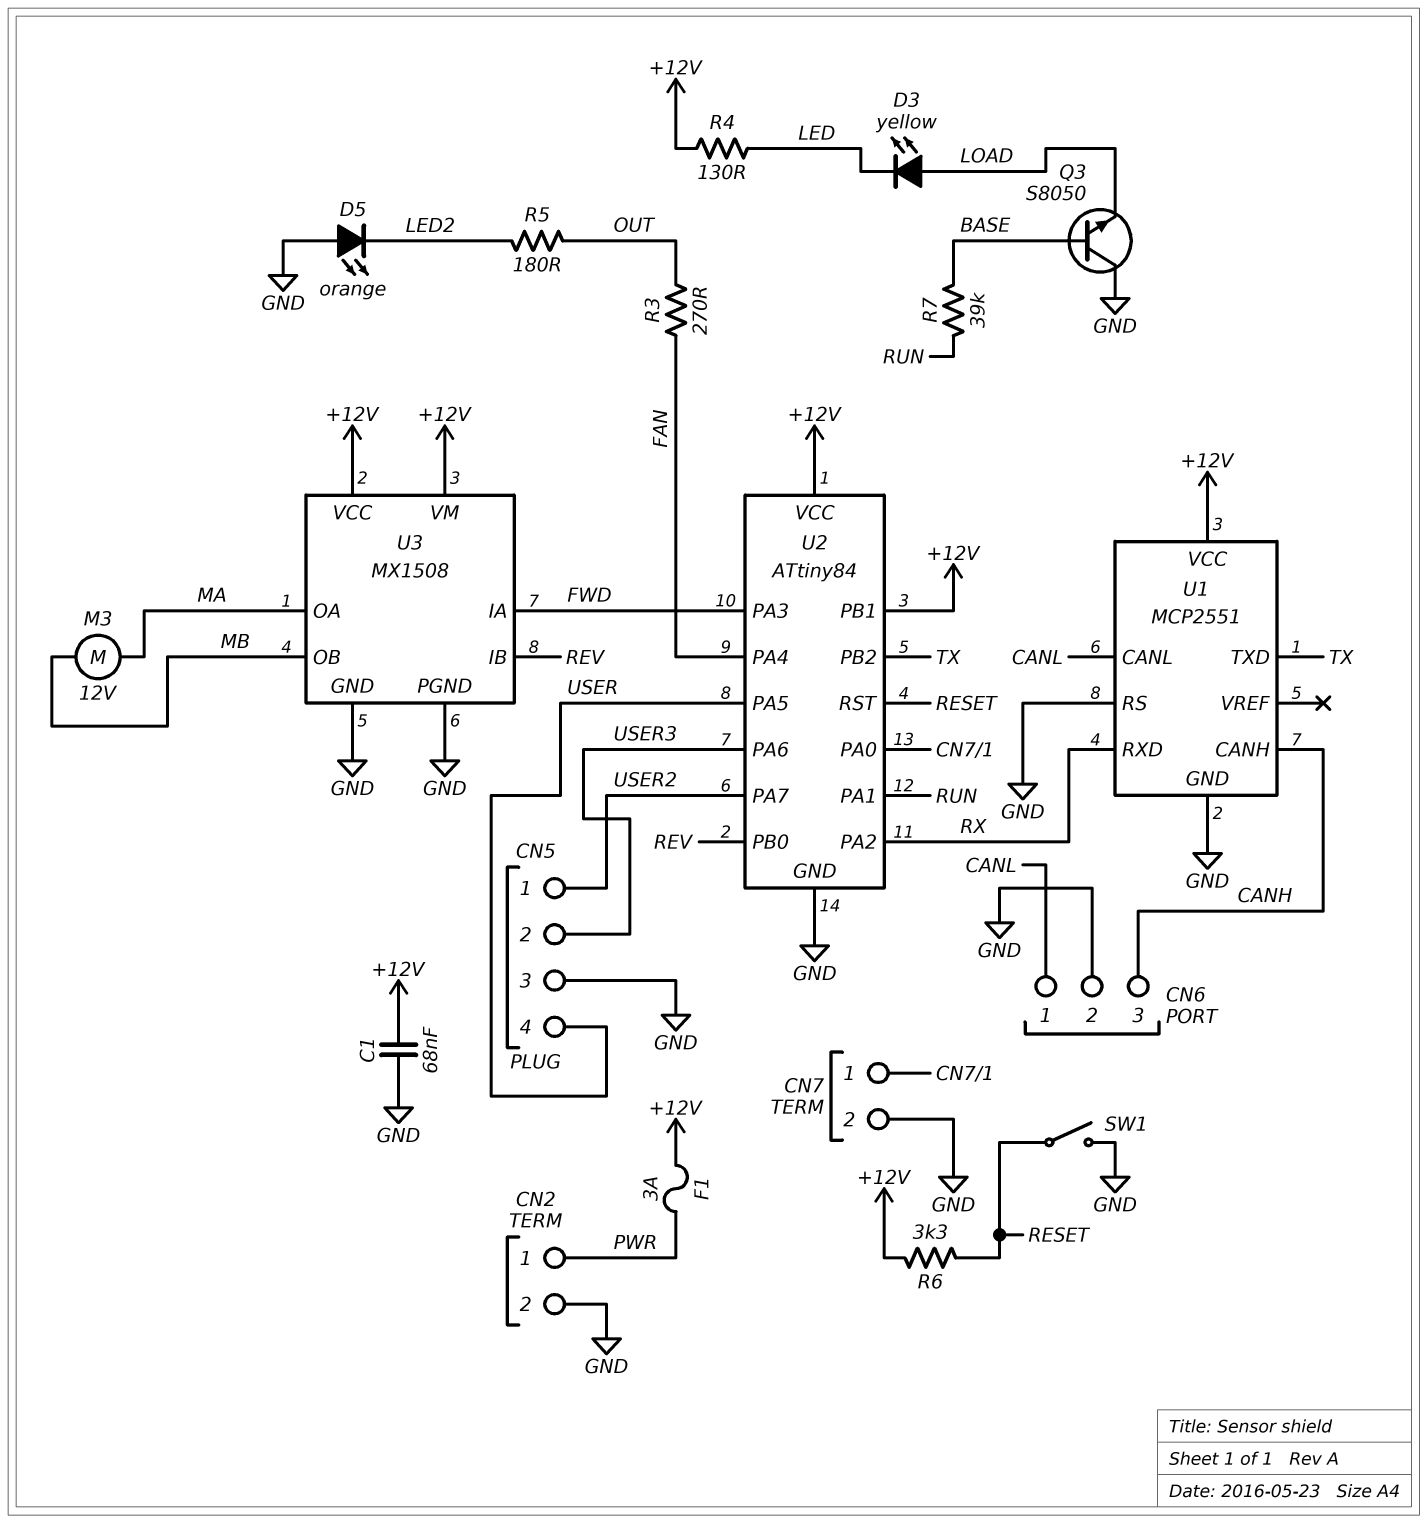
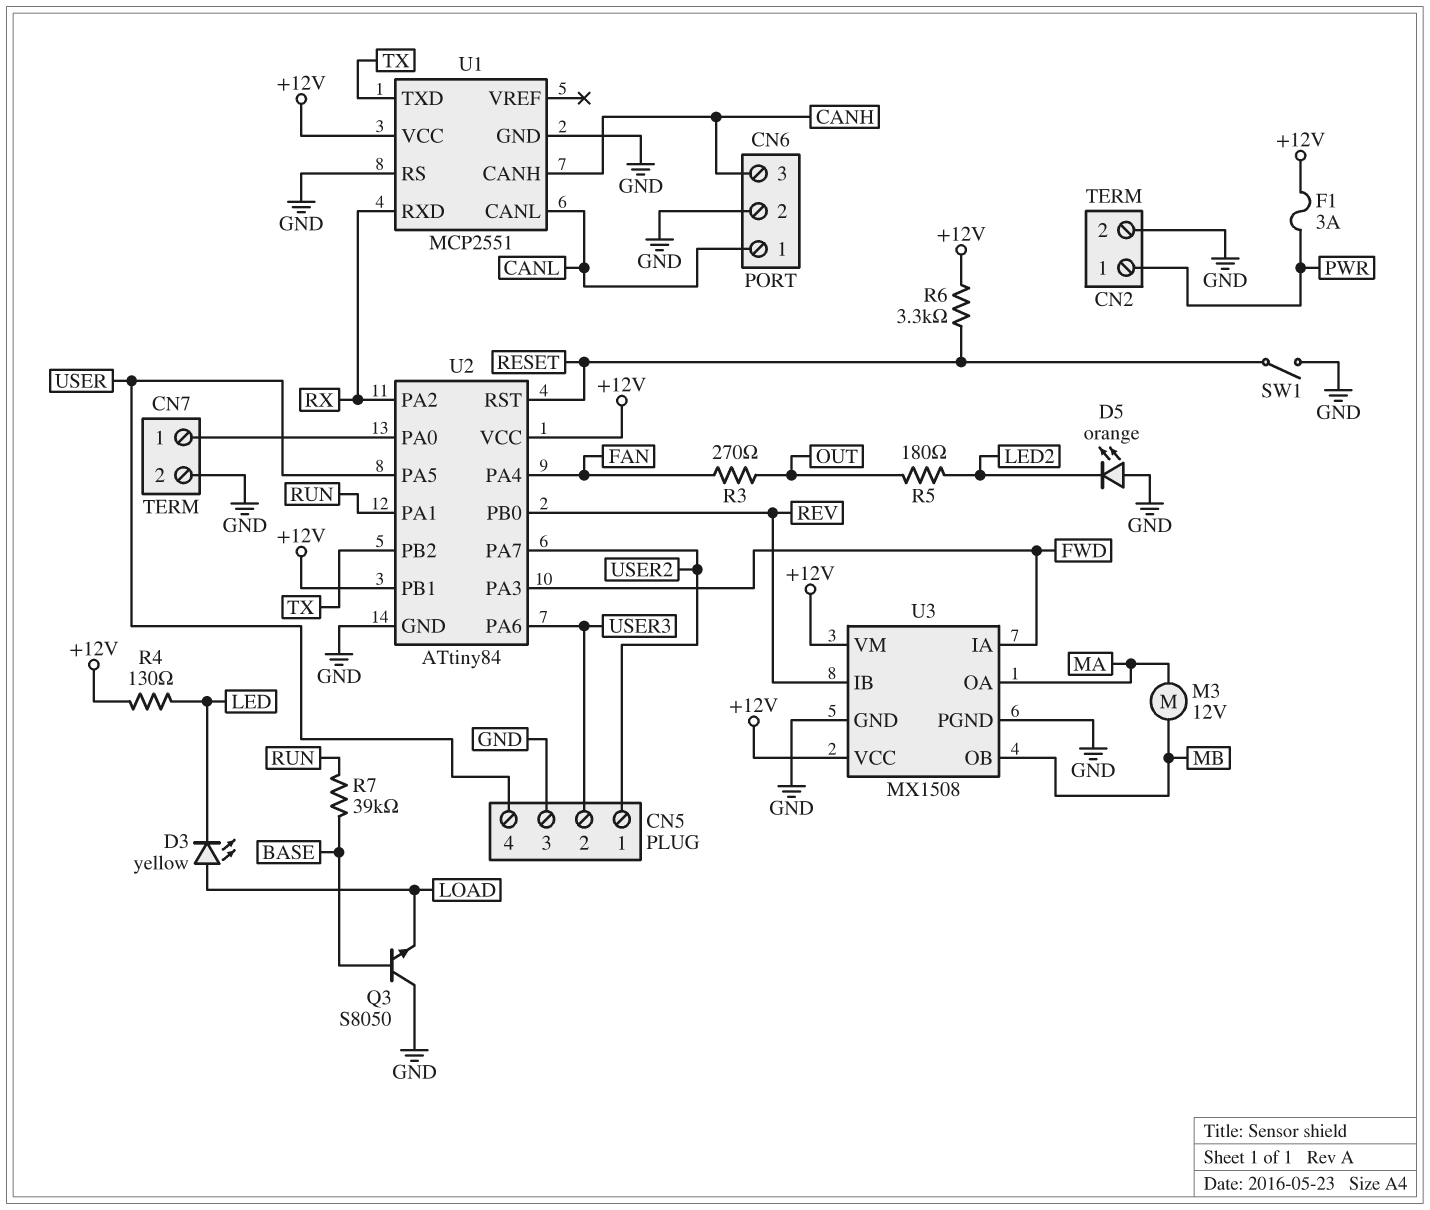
C1: 68nF (+12V, GND) -> none

